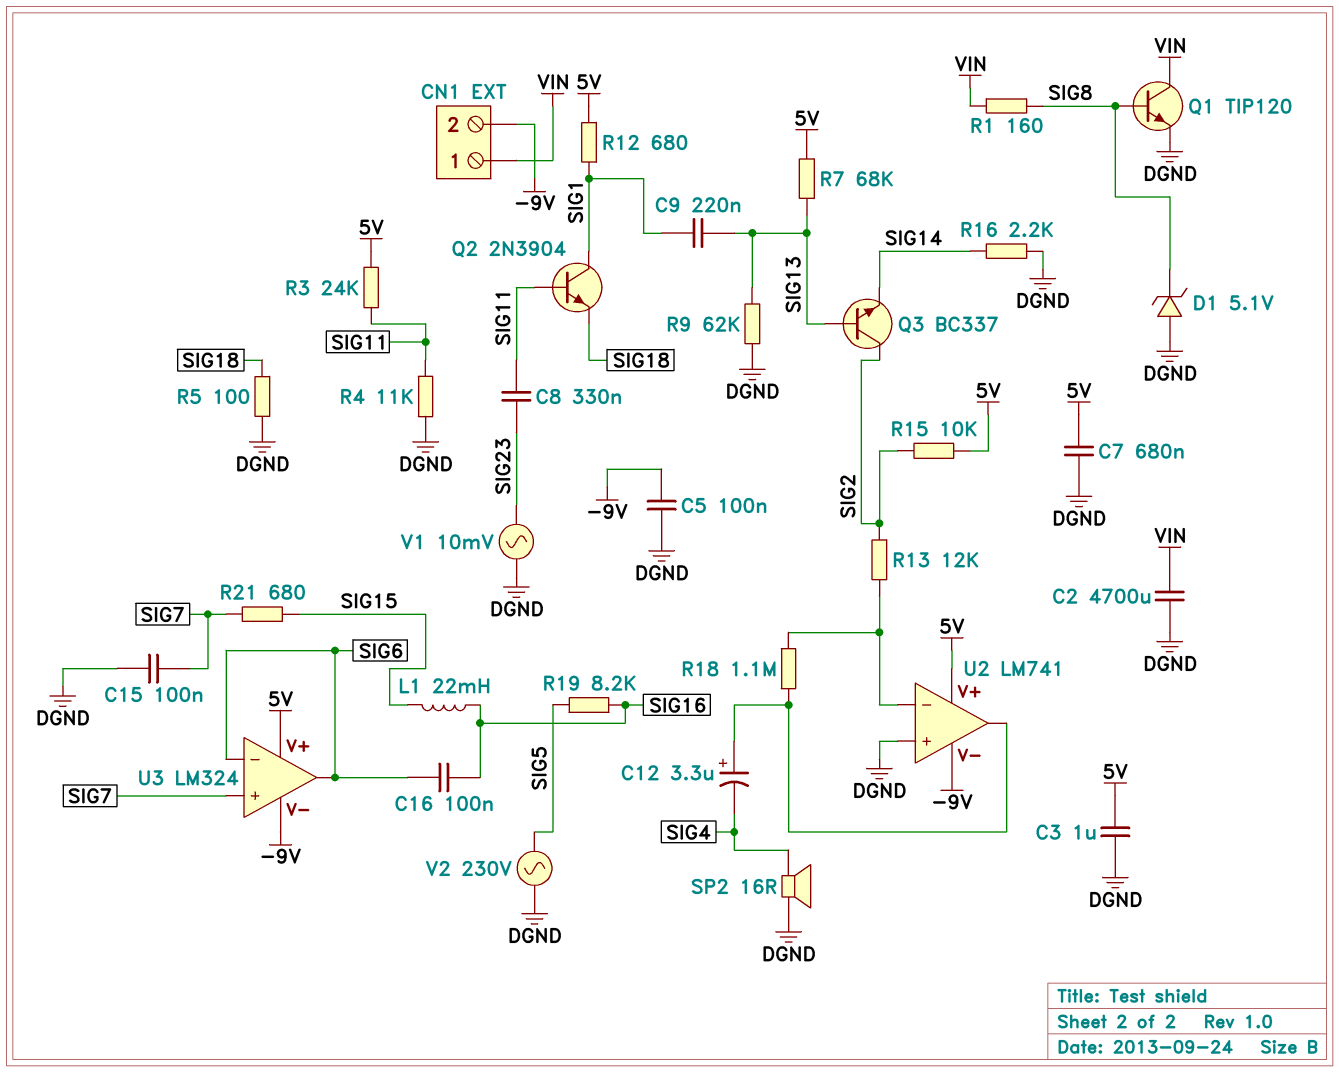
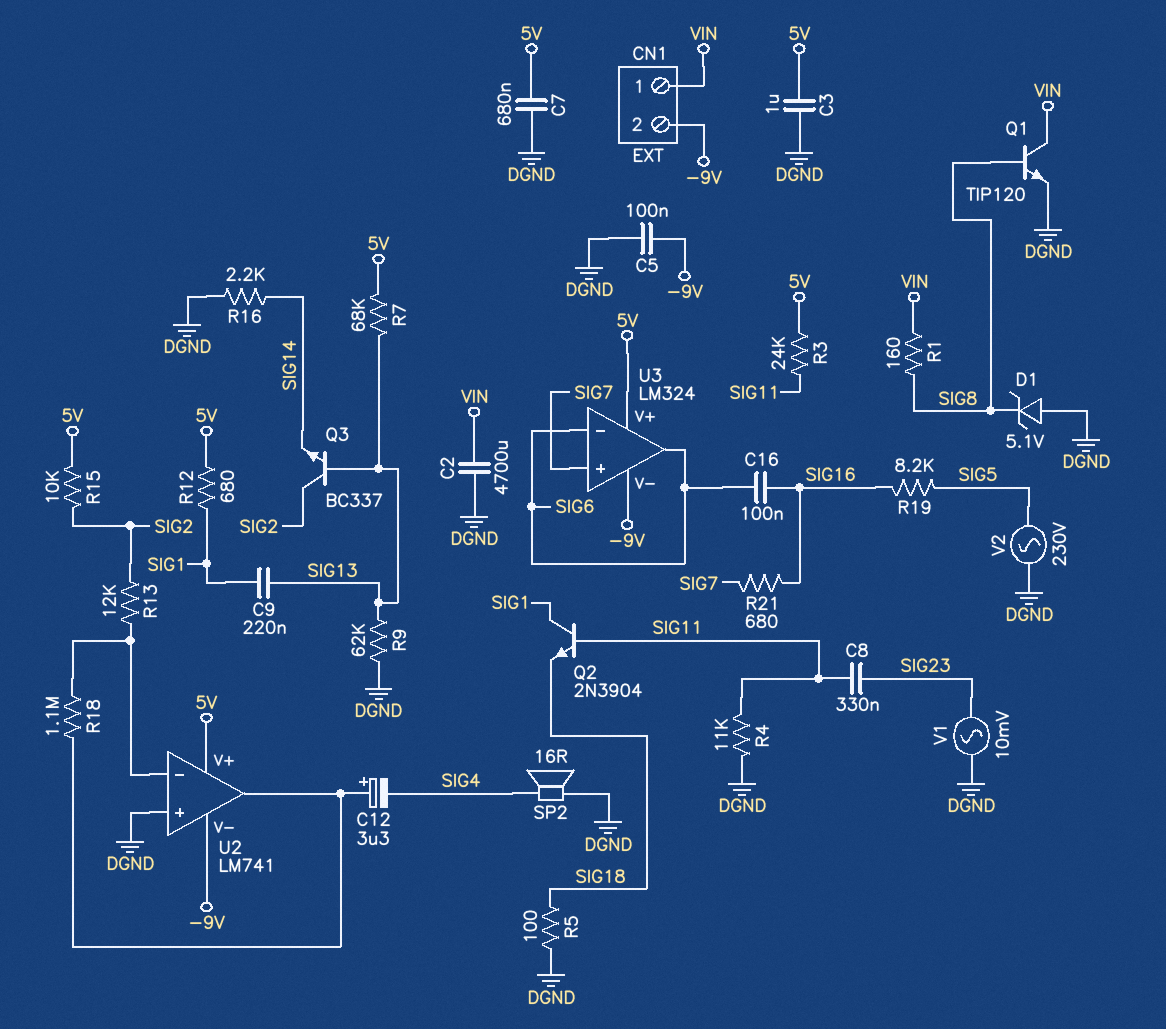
C15: 100nF (DGND, SIG7) -> none
L1: 22mH (SIG15, SIG16) -> none
R21: 680 (SIG7, SIG15) -> 680 (SIG7, SIG16)

